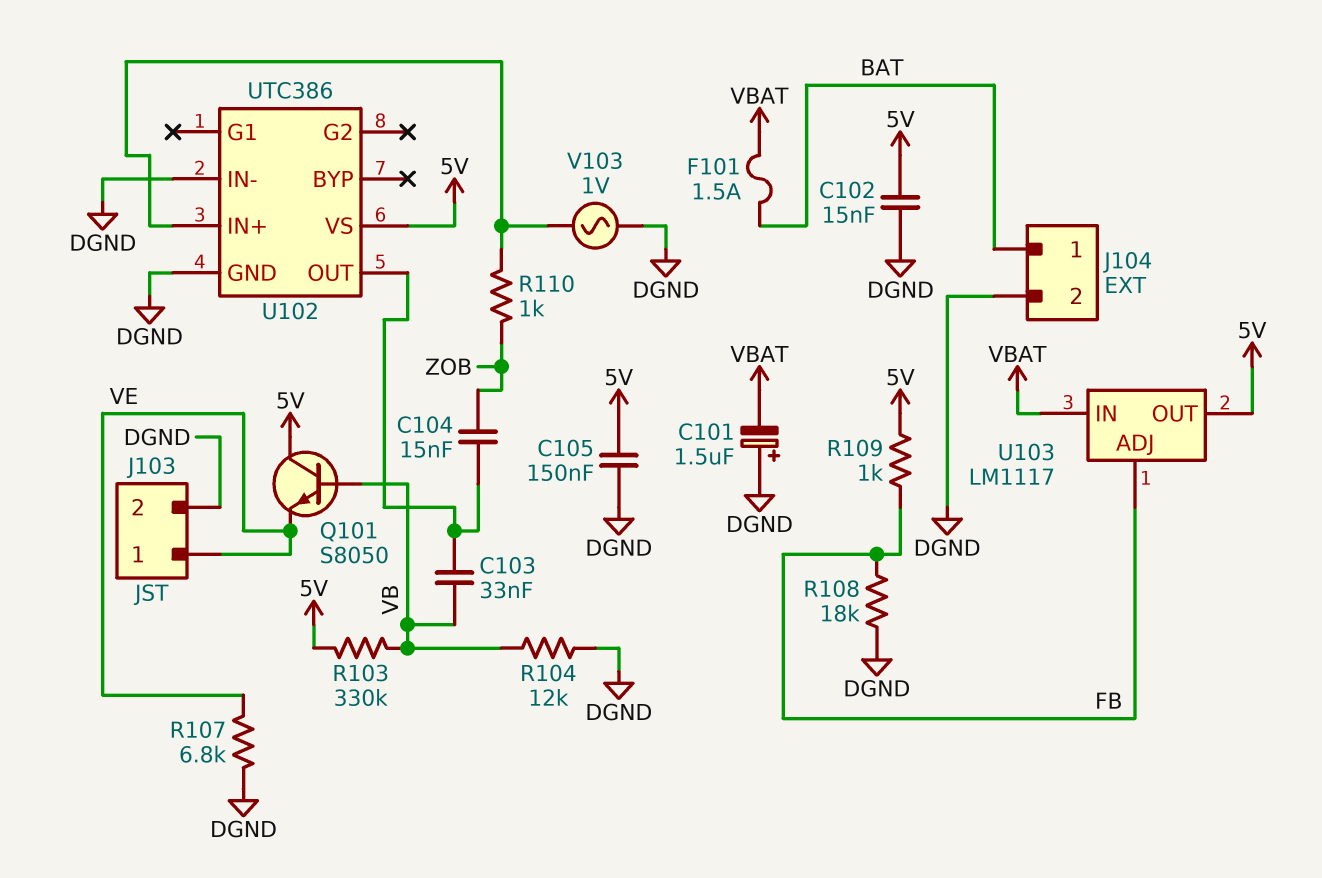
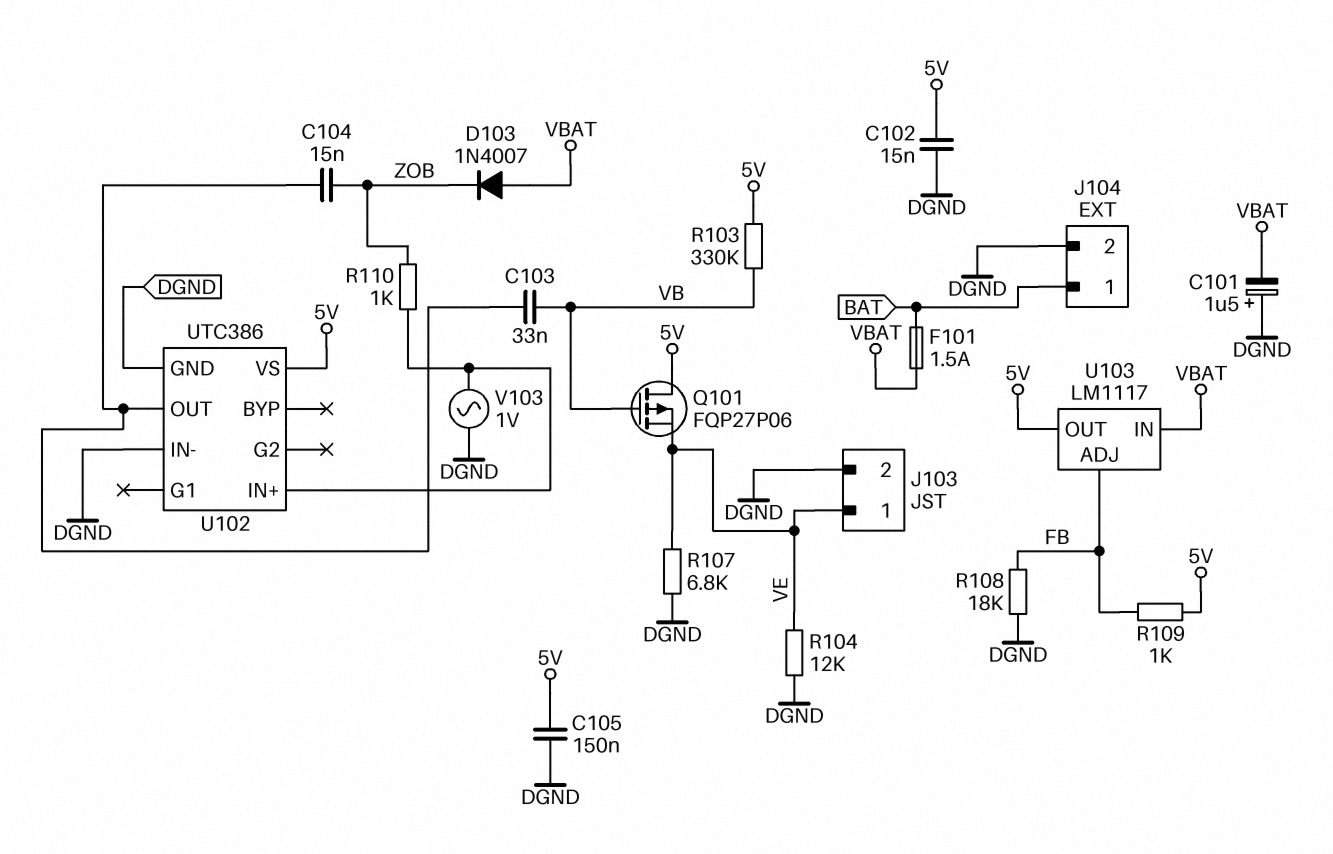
D103: none -> diode 1N4007 (A VBAT, K ZOB)
Q101: NPN S8050 (B VB, C 5V, E VE) -> PMOS FQP27P06 (G VB, D 5V, S VE)
R104: 12k (DGND, VB) -> 12k (DGND, VE)

